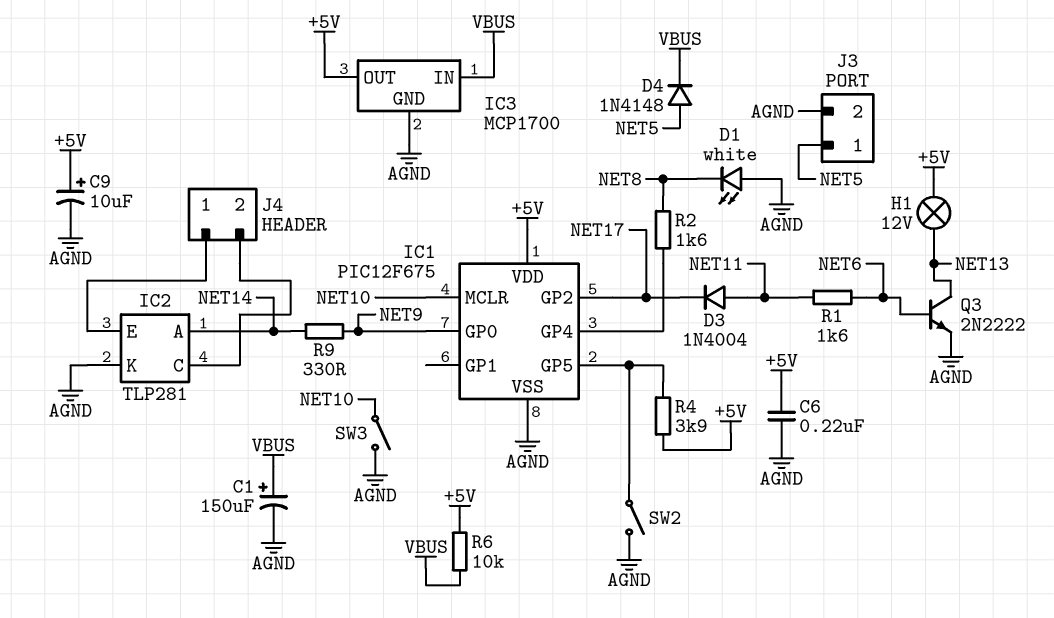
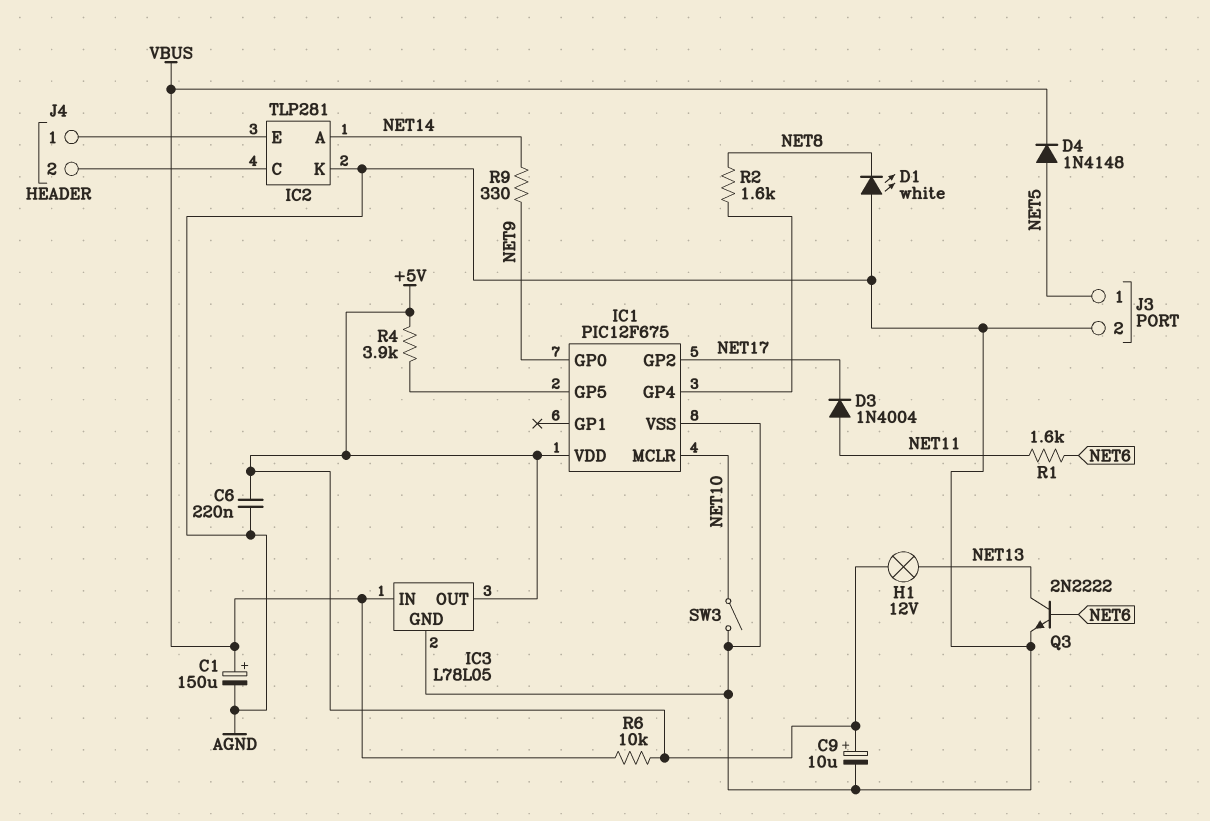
IC3: MCP1700 -> L78L05
SW2: switch (AGND, IC1/GP5) -> none

